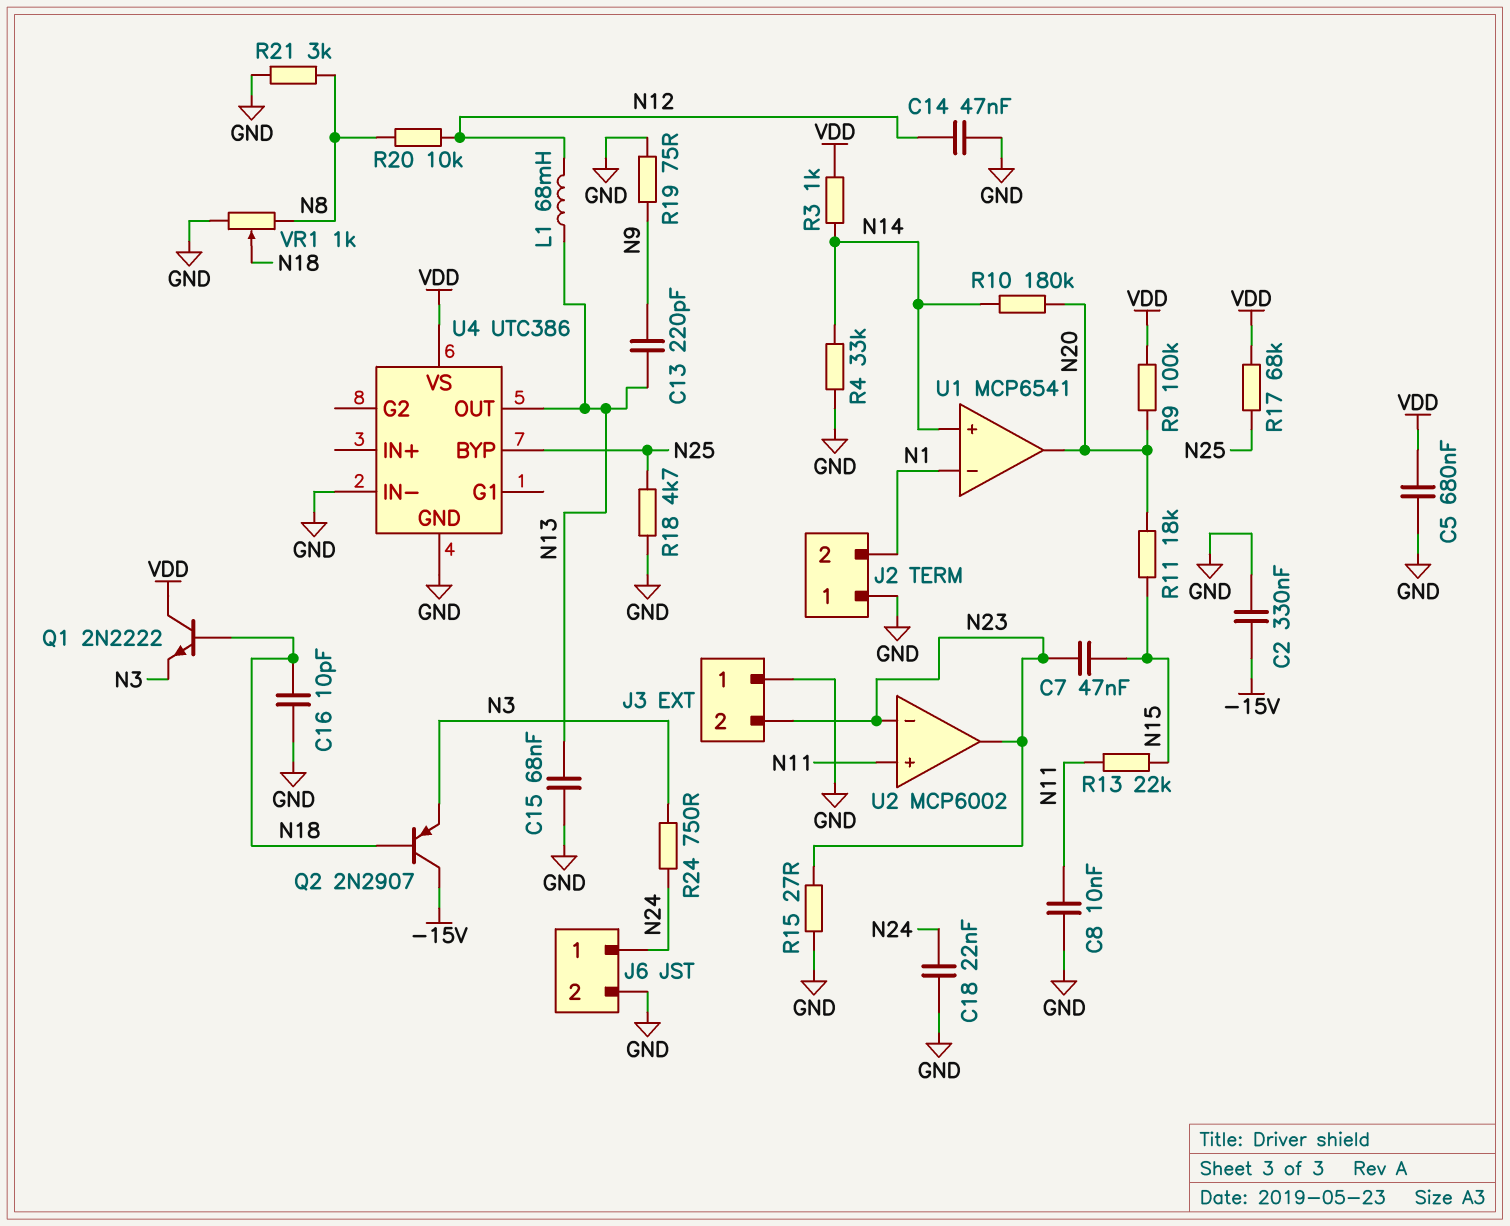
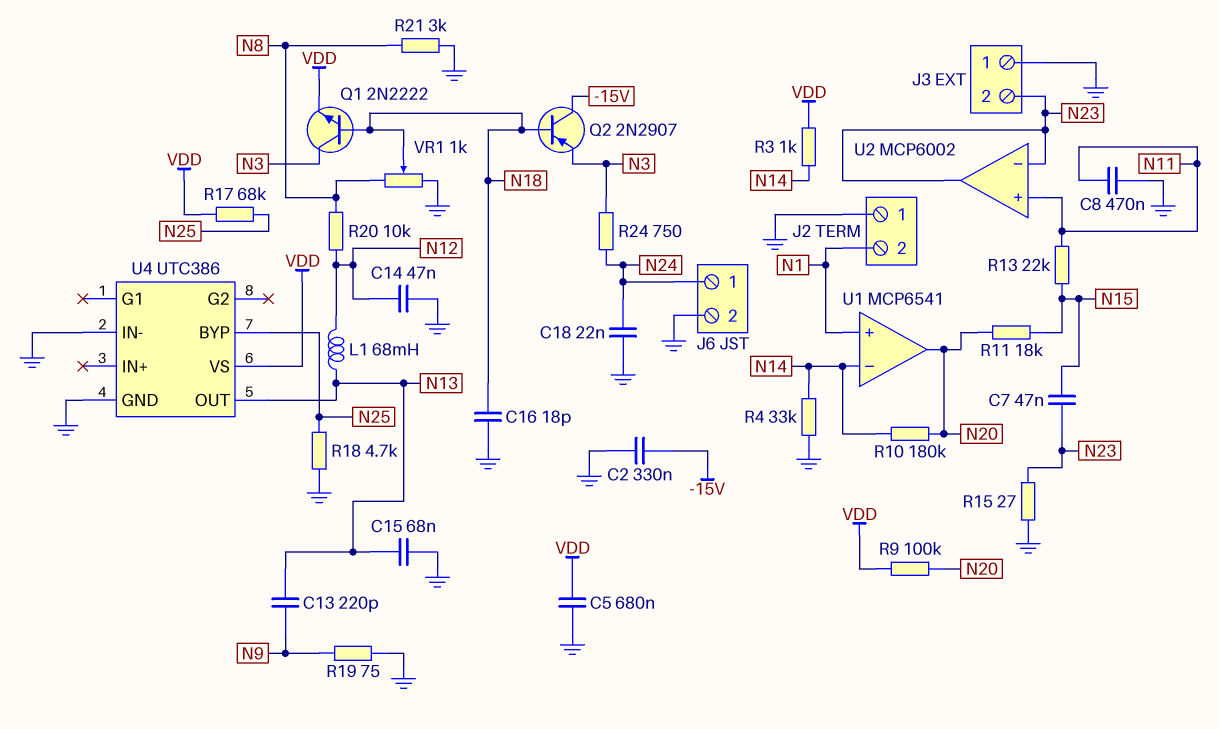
C8: 10nF (GND, N11) -> 470nF (GND, N11)
C16: 10pF (GND, N18) -> 18pF (GND, N18)
Q1: NPN 2N2222 (B N18, C VDD, E N3) -> NPN 2N2222 (B N18, C N3, E VDD)
U1 pin in+: N14 -> N1
U1 pin in-: N1 -> N14

